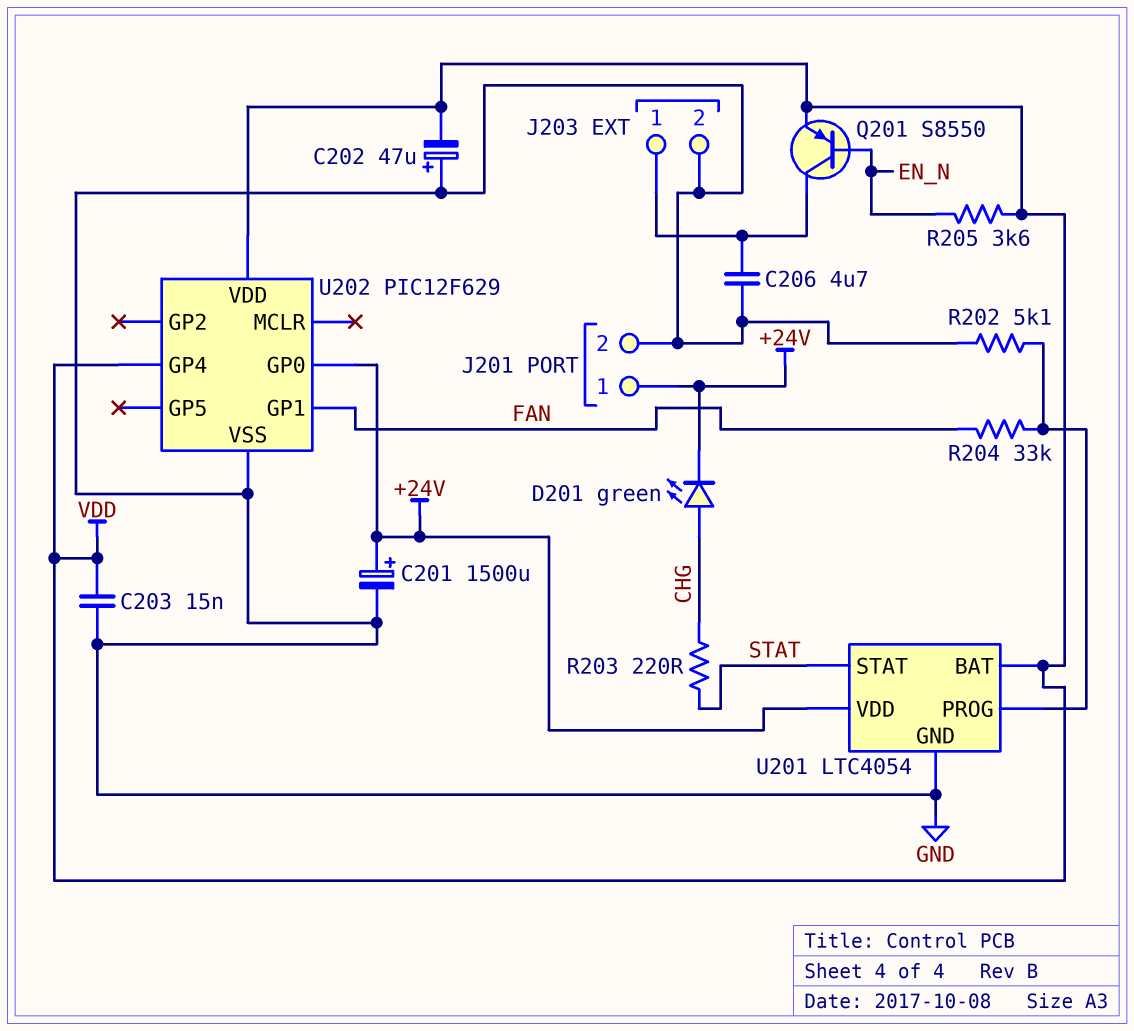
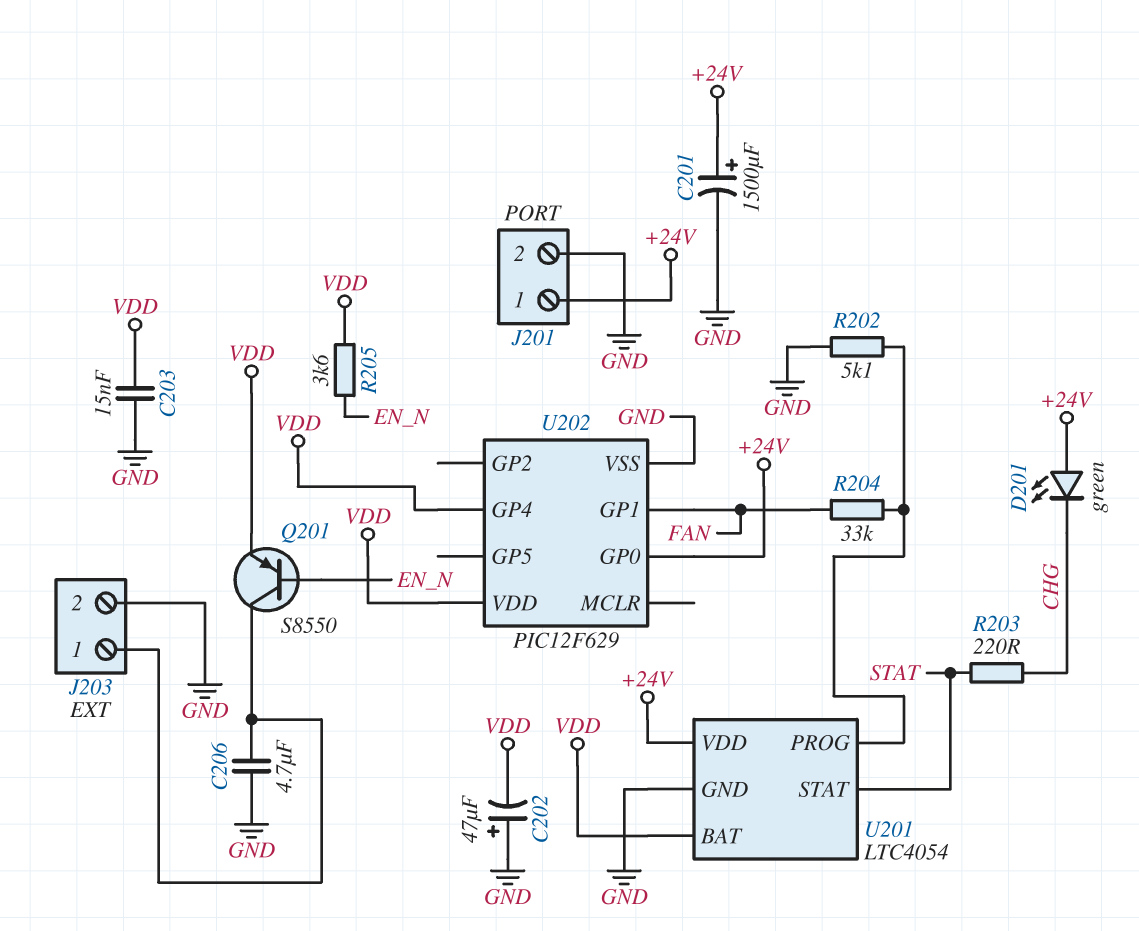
D201: LED green (A CHG, K +24V) -> LED green (A +24V, K CHG)

